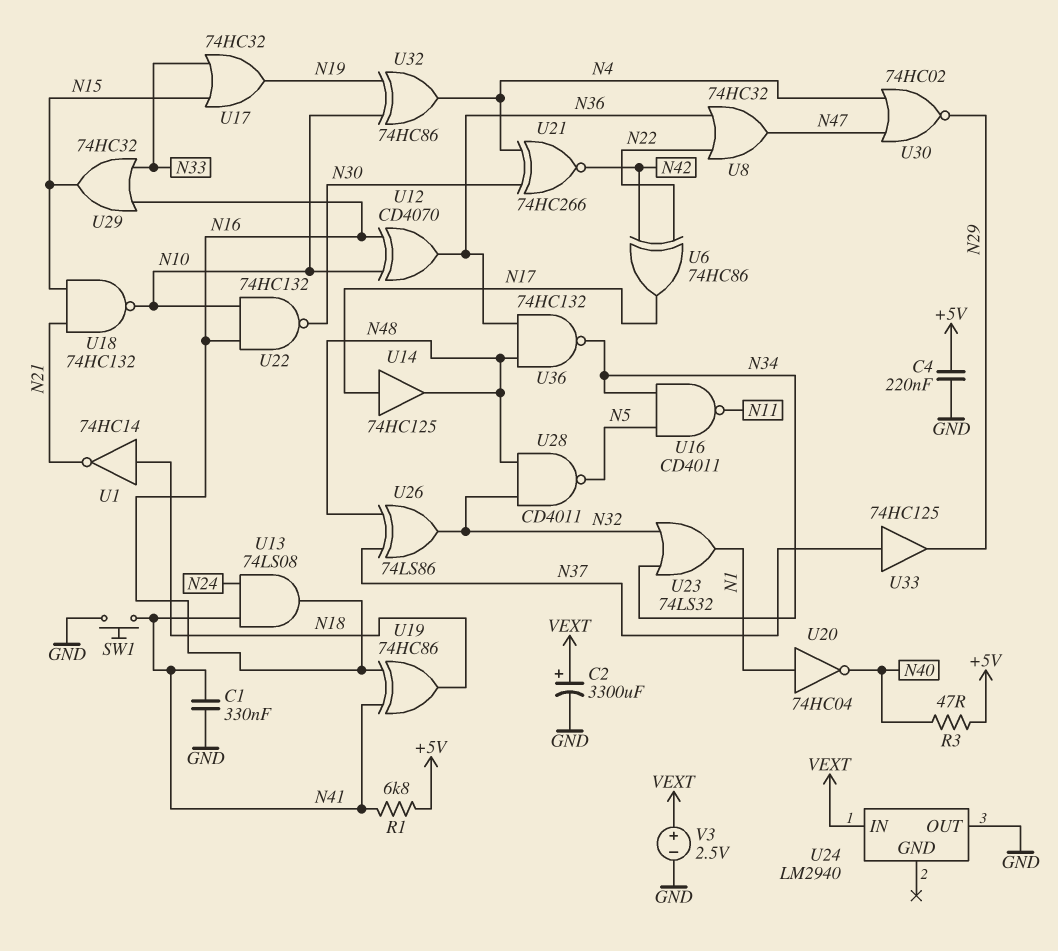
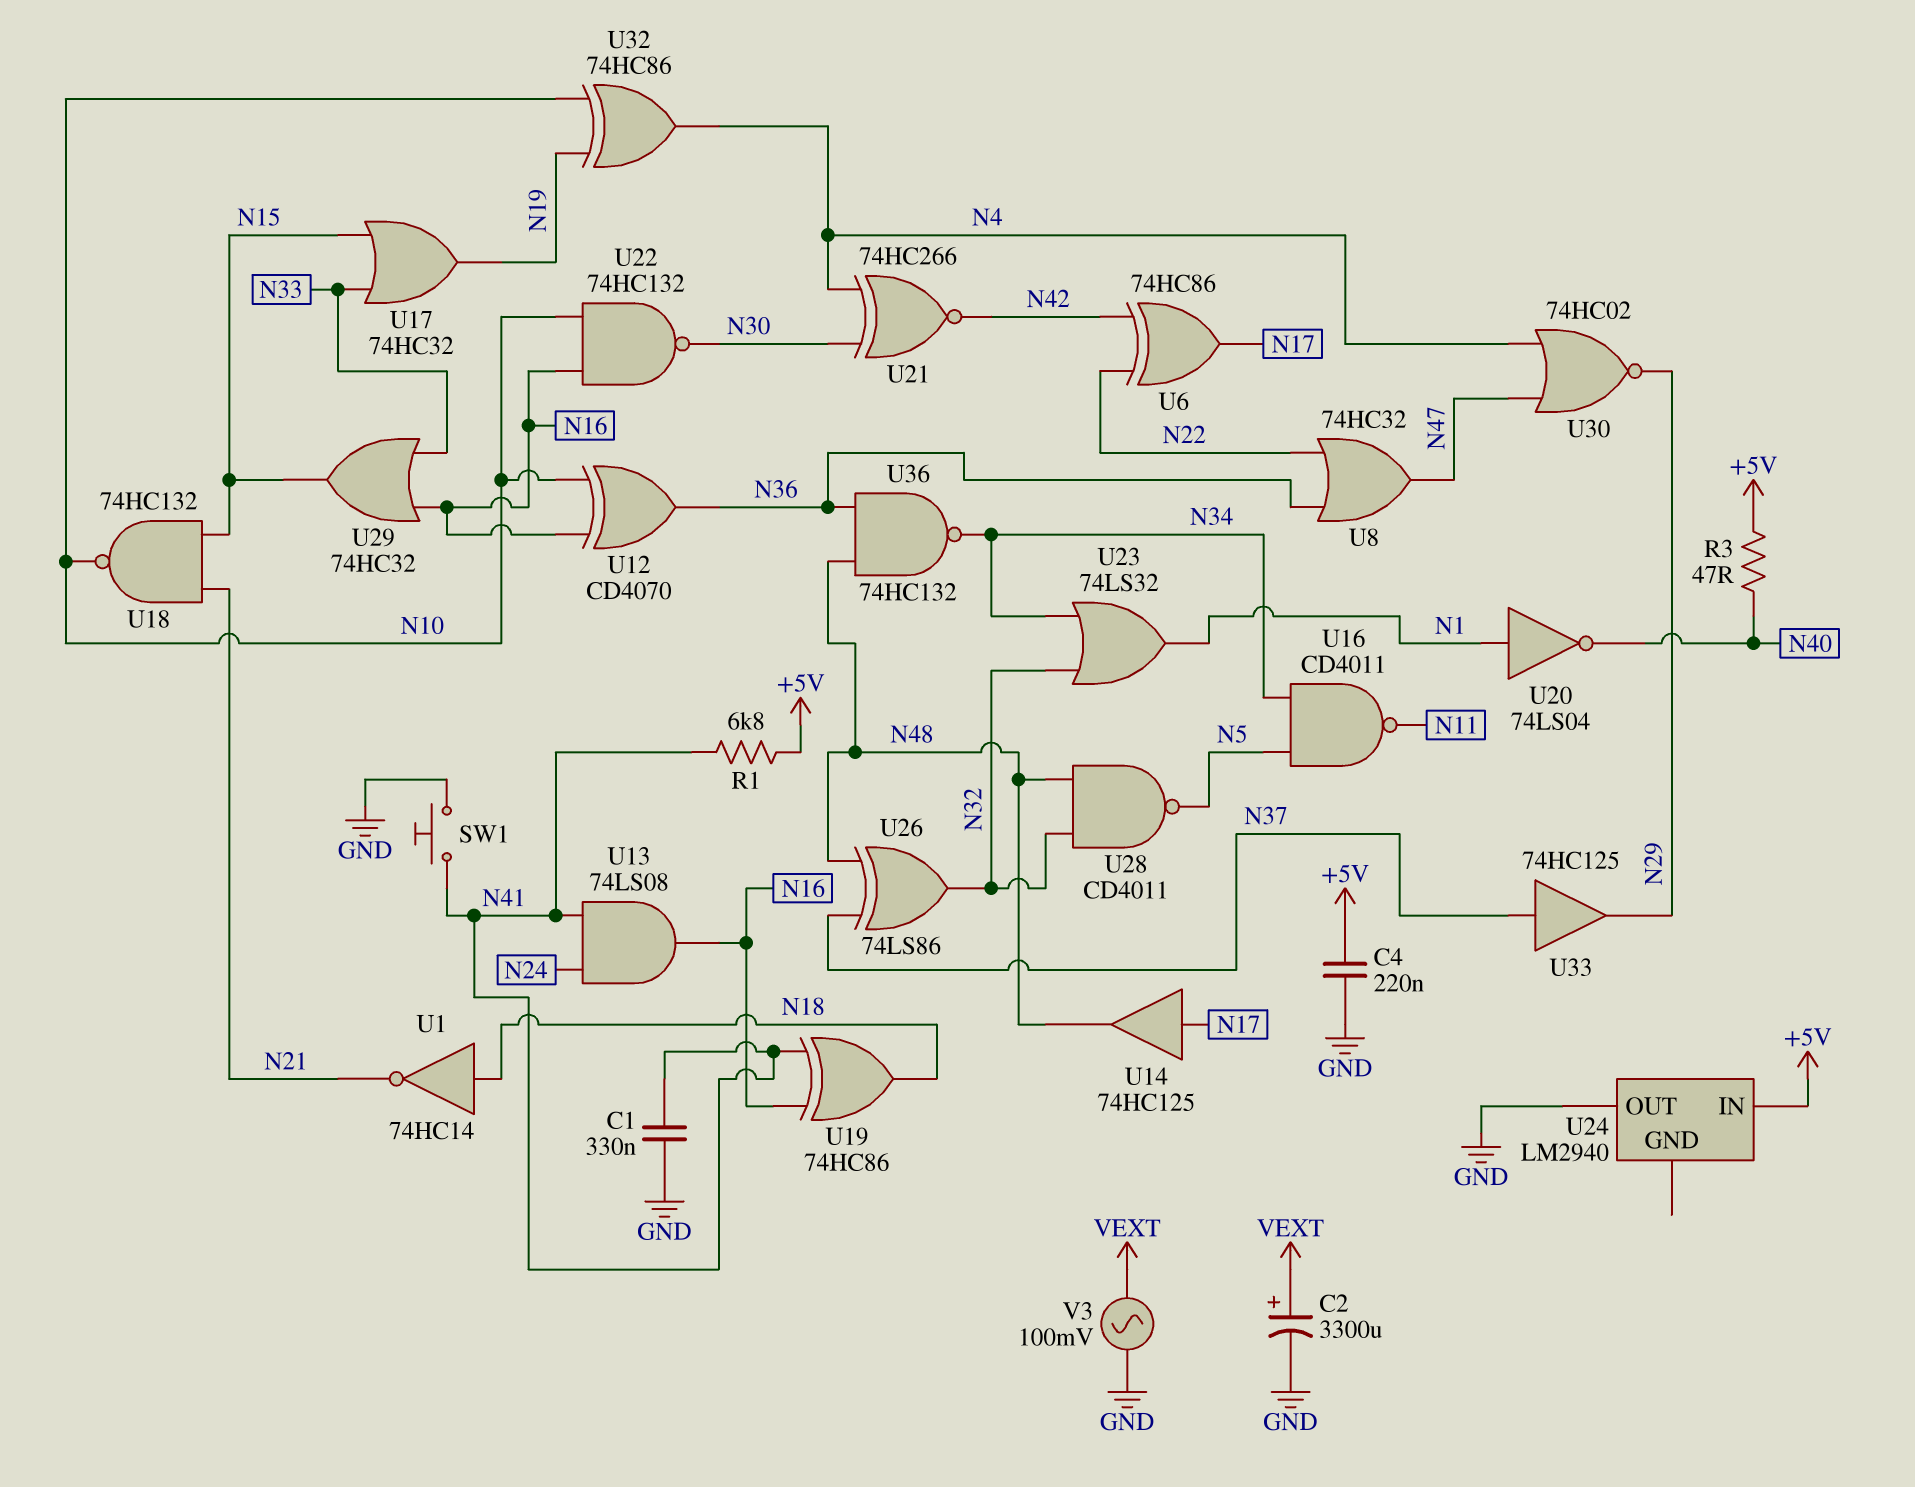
U20: NOT 74HC04 (in N1, out N40) -> NOT 74LS04 (in N1, out N40)
U24 pin IN: VEXT -> +5V
V3: 2.5V (plus VEXT, minus GND) -> AC 100mV (GND, VEXT)

